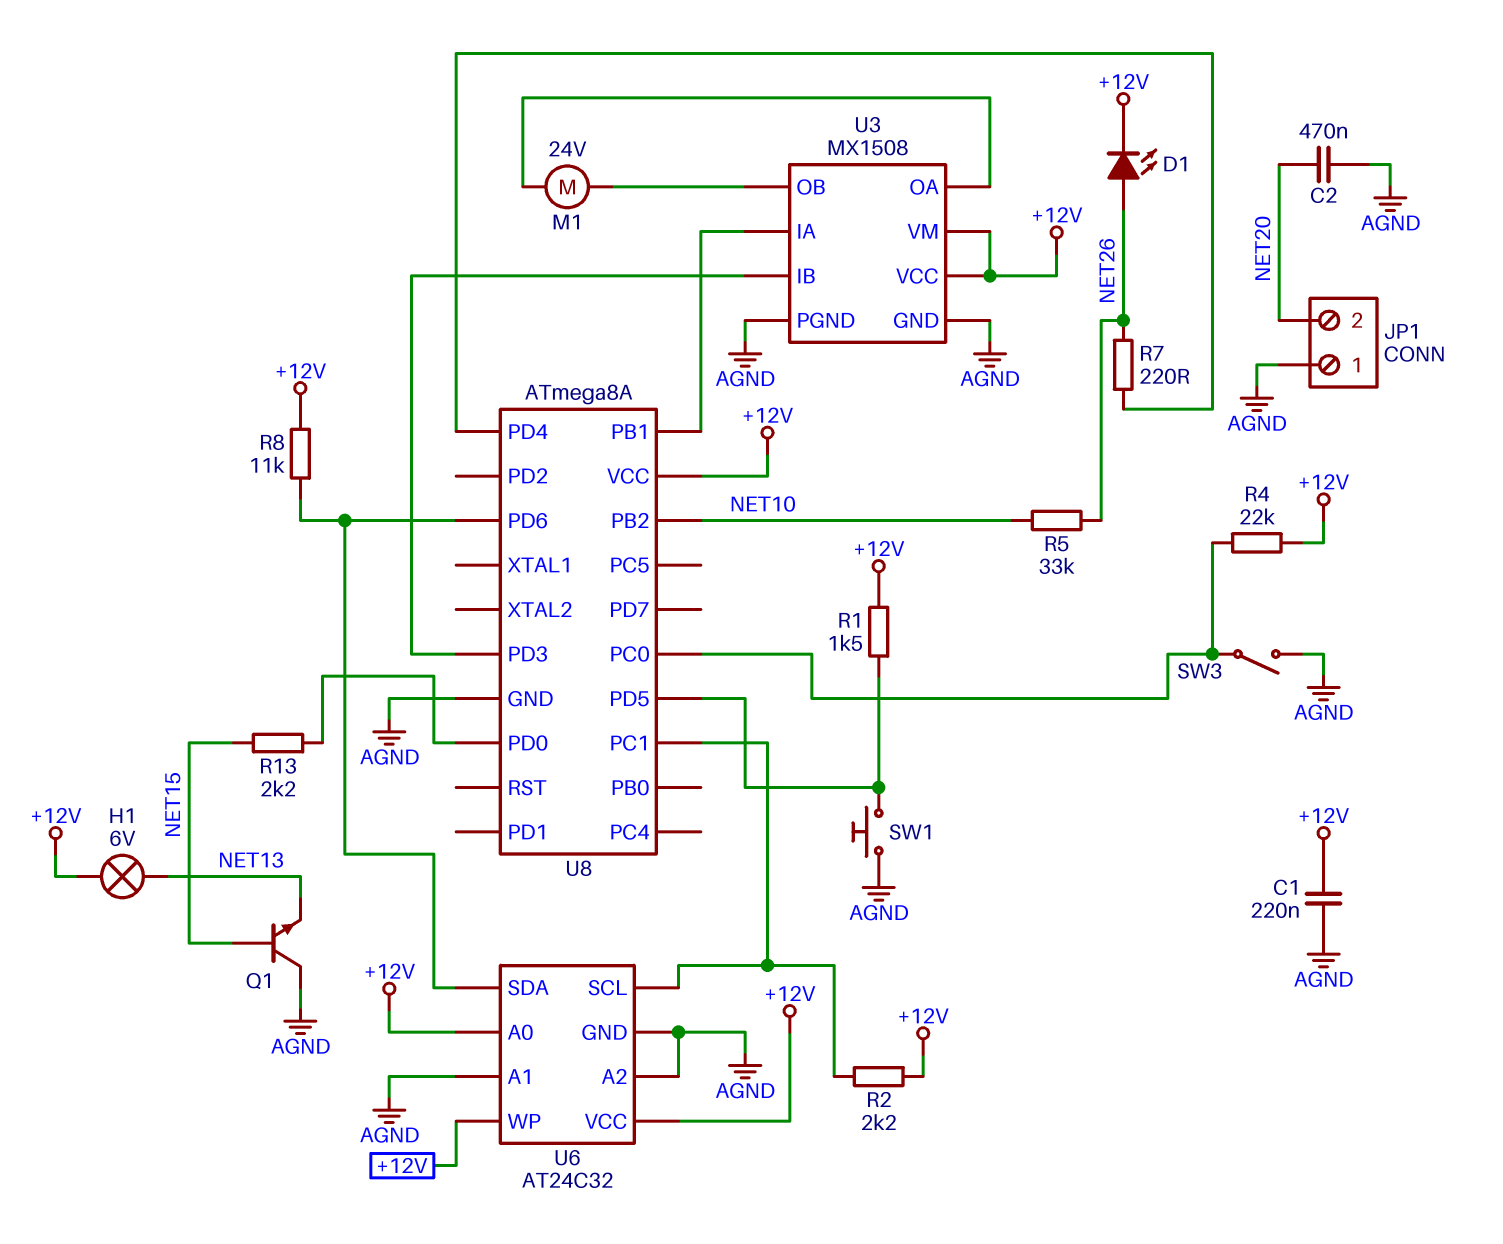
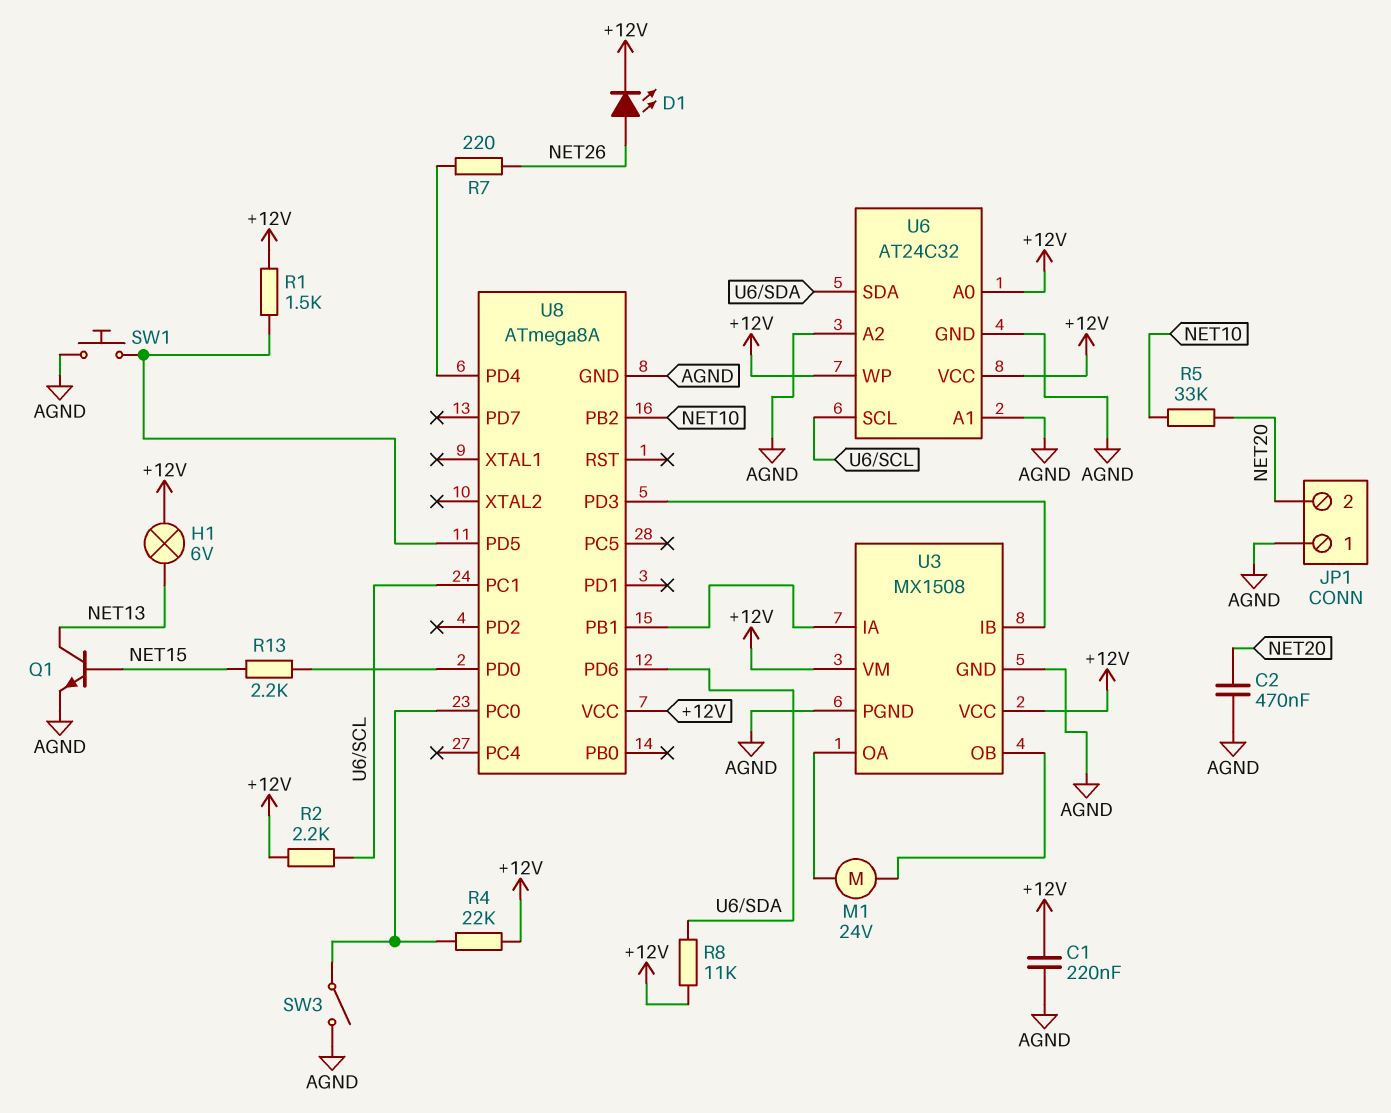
Q1: NPN (B NET15, C AGND, E NET13) -> NPN (B NET15, C NET13, E AGND)
R5: 33k (NET10, NET26) -> 33k (NET10, NET20)

